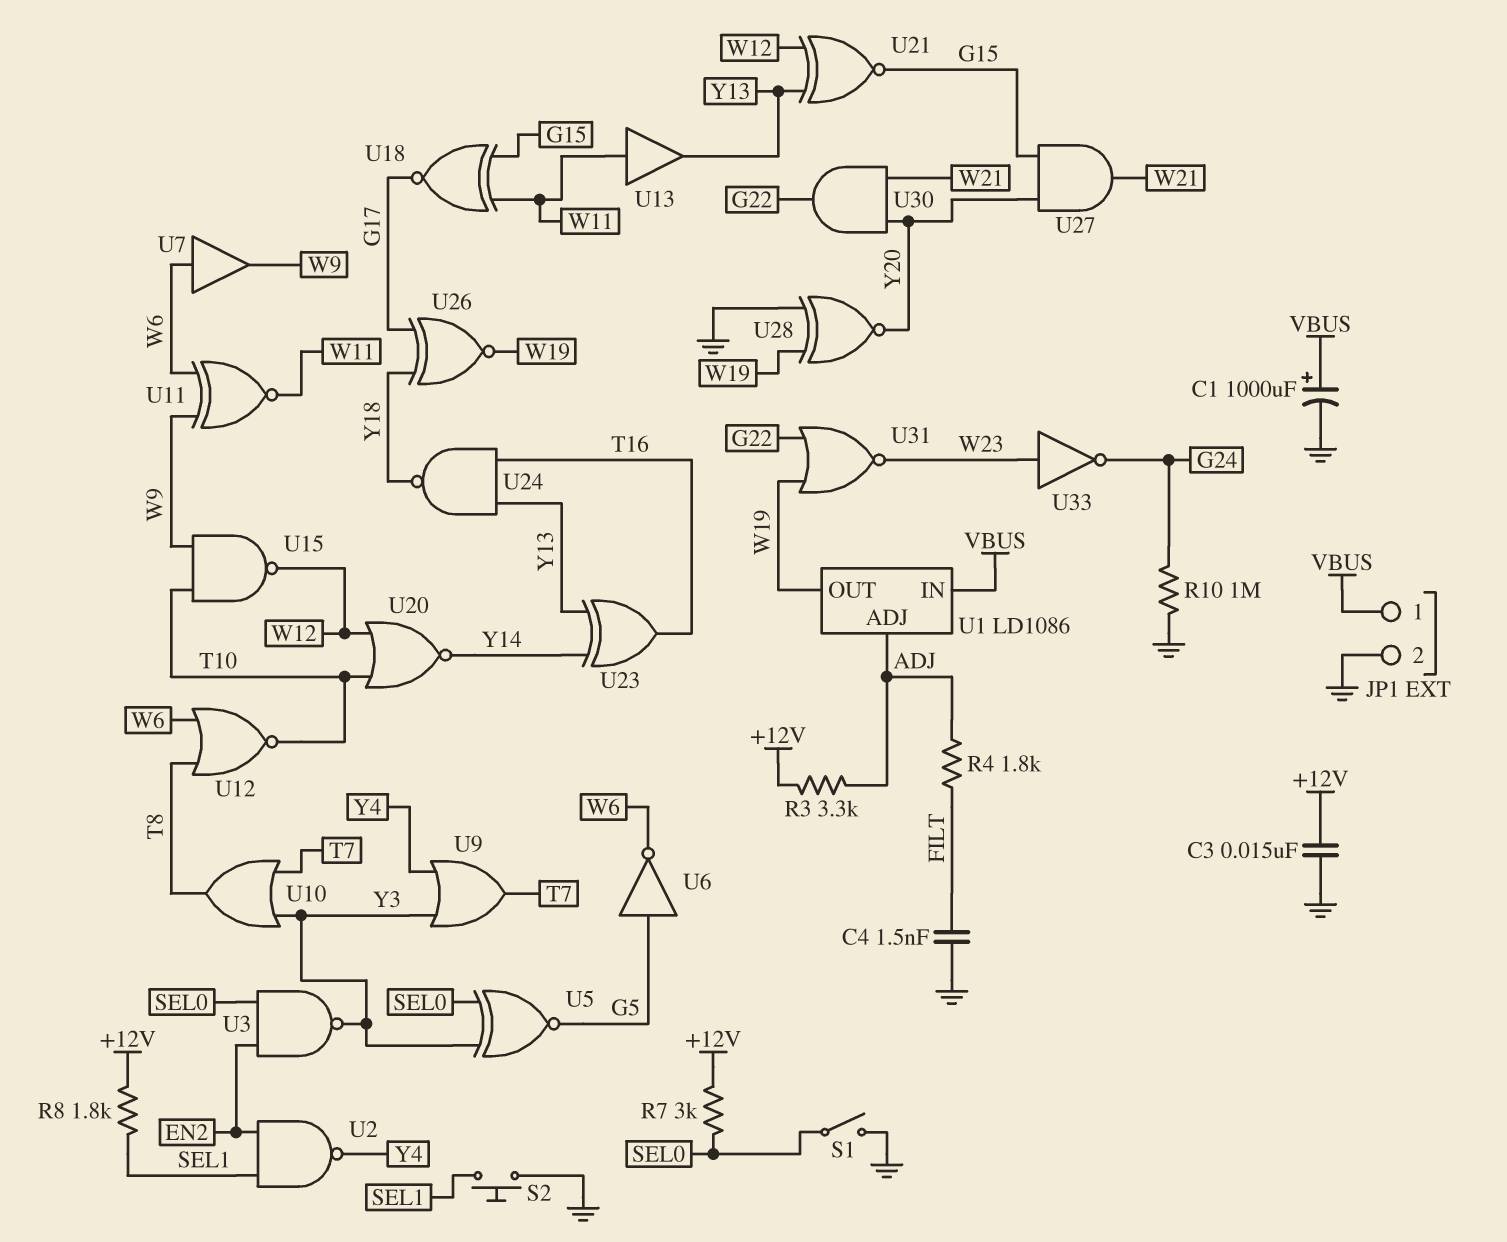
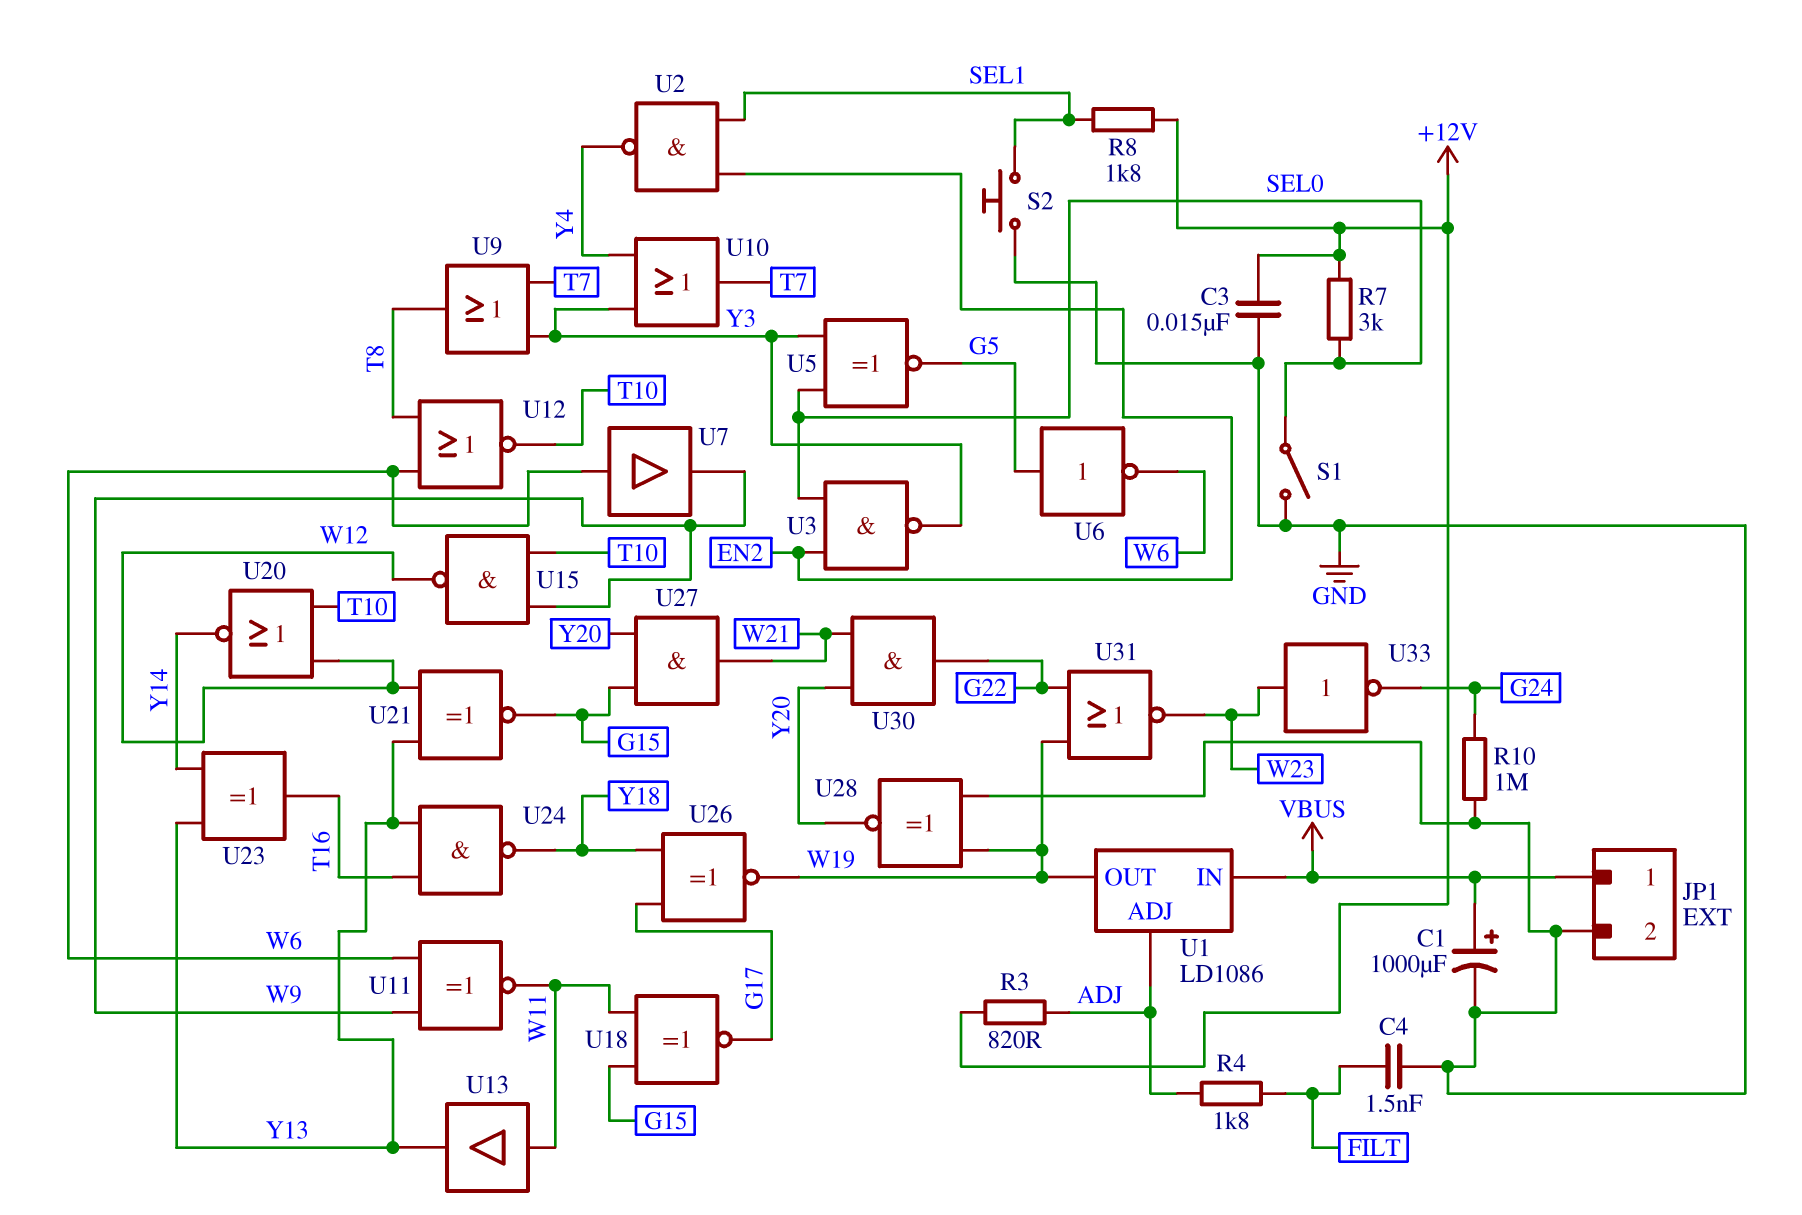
R3: 3.3k (+12V, ADJ) -> 820 (+12V, ADJ)
U9: OR (in Y3, in Y4, out T7) -> OR (in T7, in Y3, out T8)
U10: OR (in T7, in Y3, out T8) -> OR (in Y3, in Y4, out T7)

